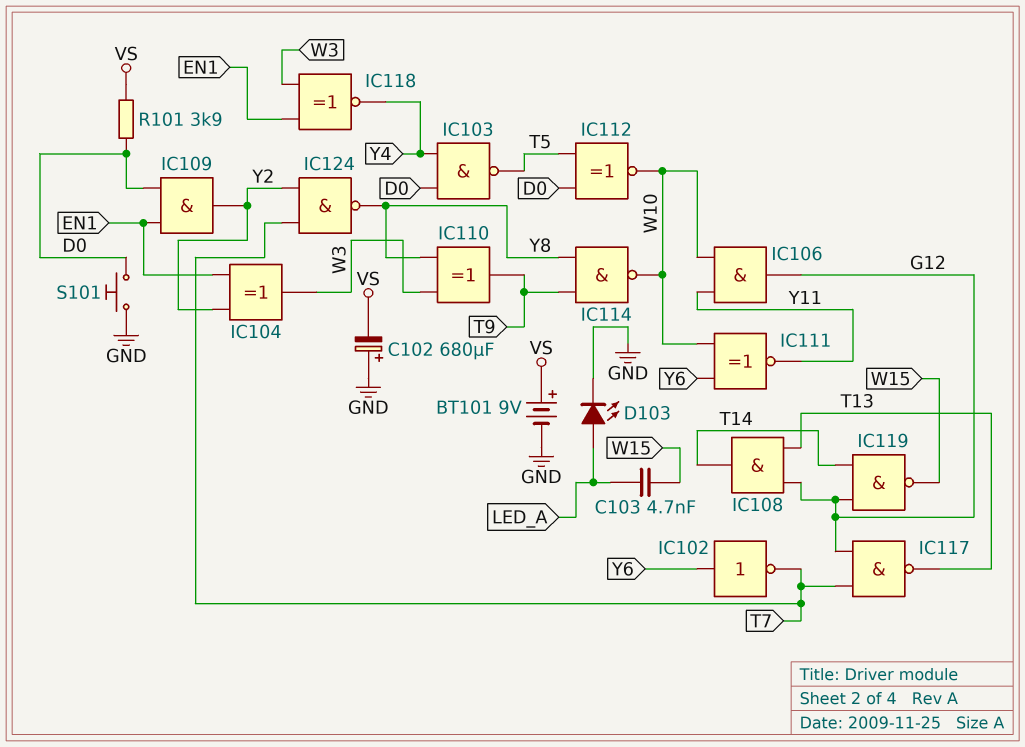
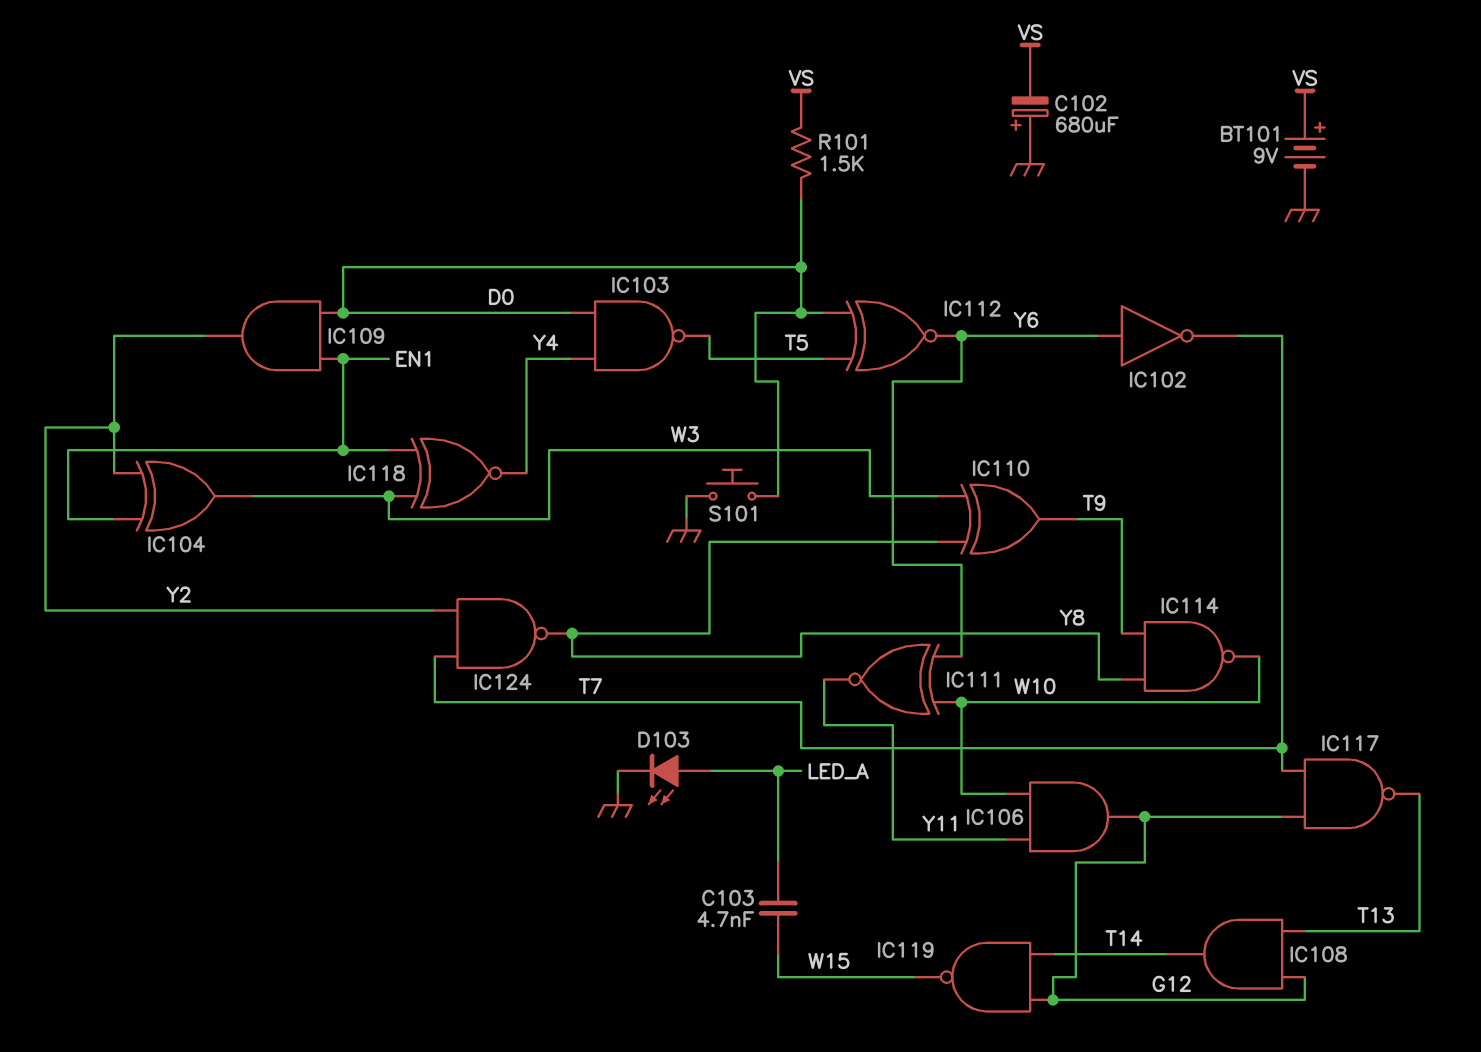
IC112: XNOR (in D0, in T5, out W10) -> XNOR (in D0, in T5, out Y6)
R101: 3.9k (D0, VS) -> 1.5k (D0, VS)

